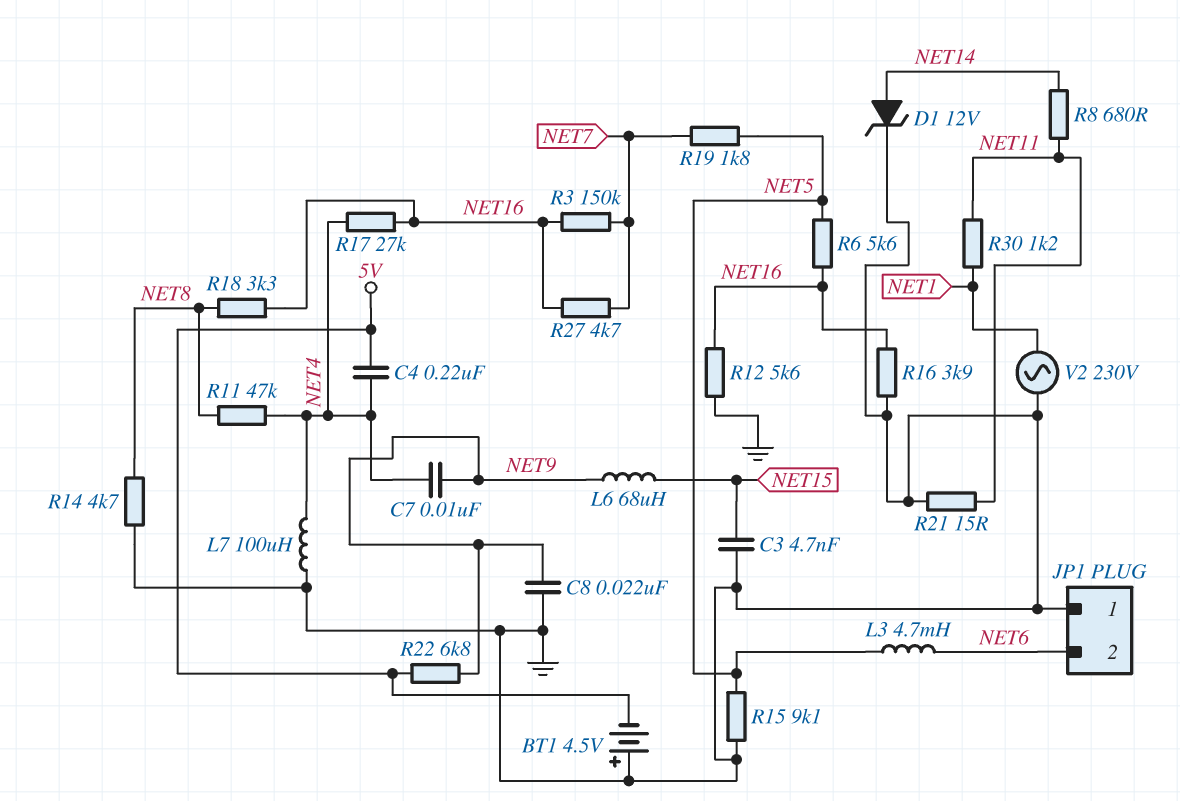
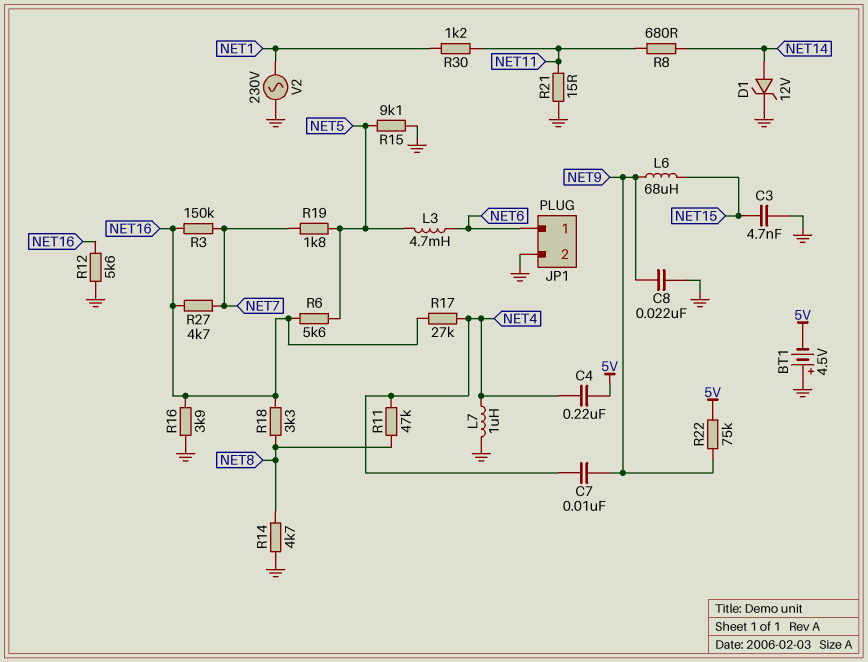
JP1 pin 1: GND -> NET6
JP1 pin 2: NET6 -> GND
L7: 100uH (GND, NET4) -> 1uH (GND, NET4)
R22: 6.8k (5V, NET9) -> 75k (5V, NET9)

